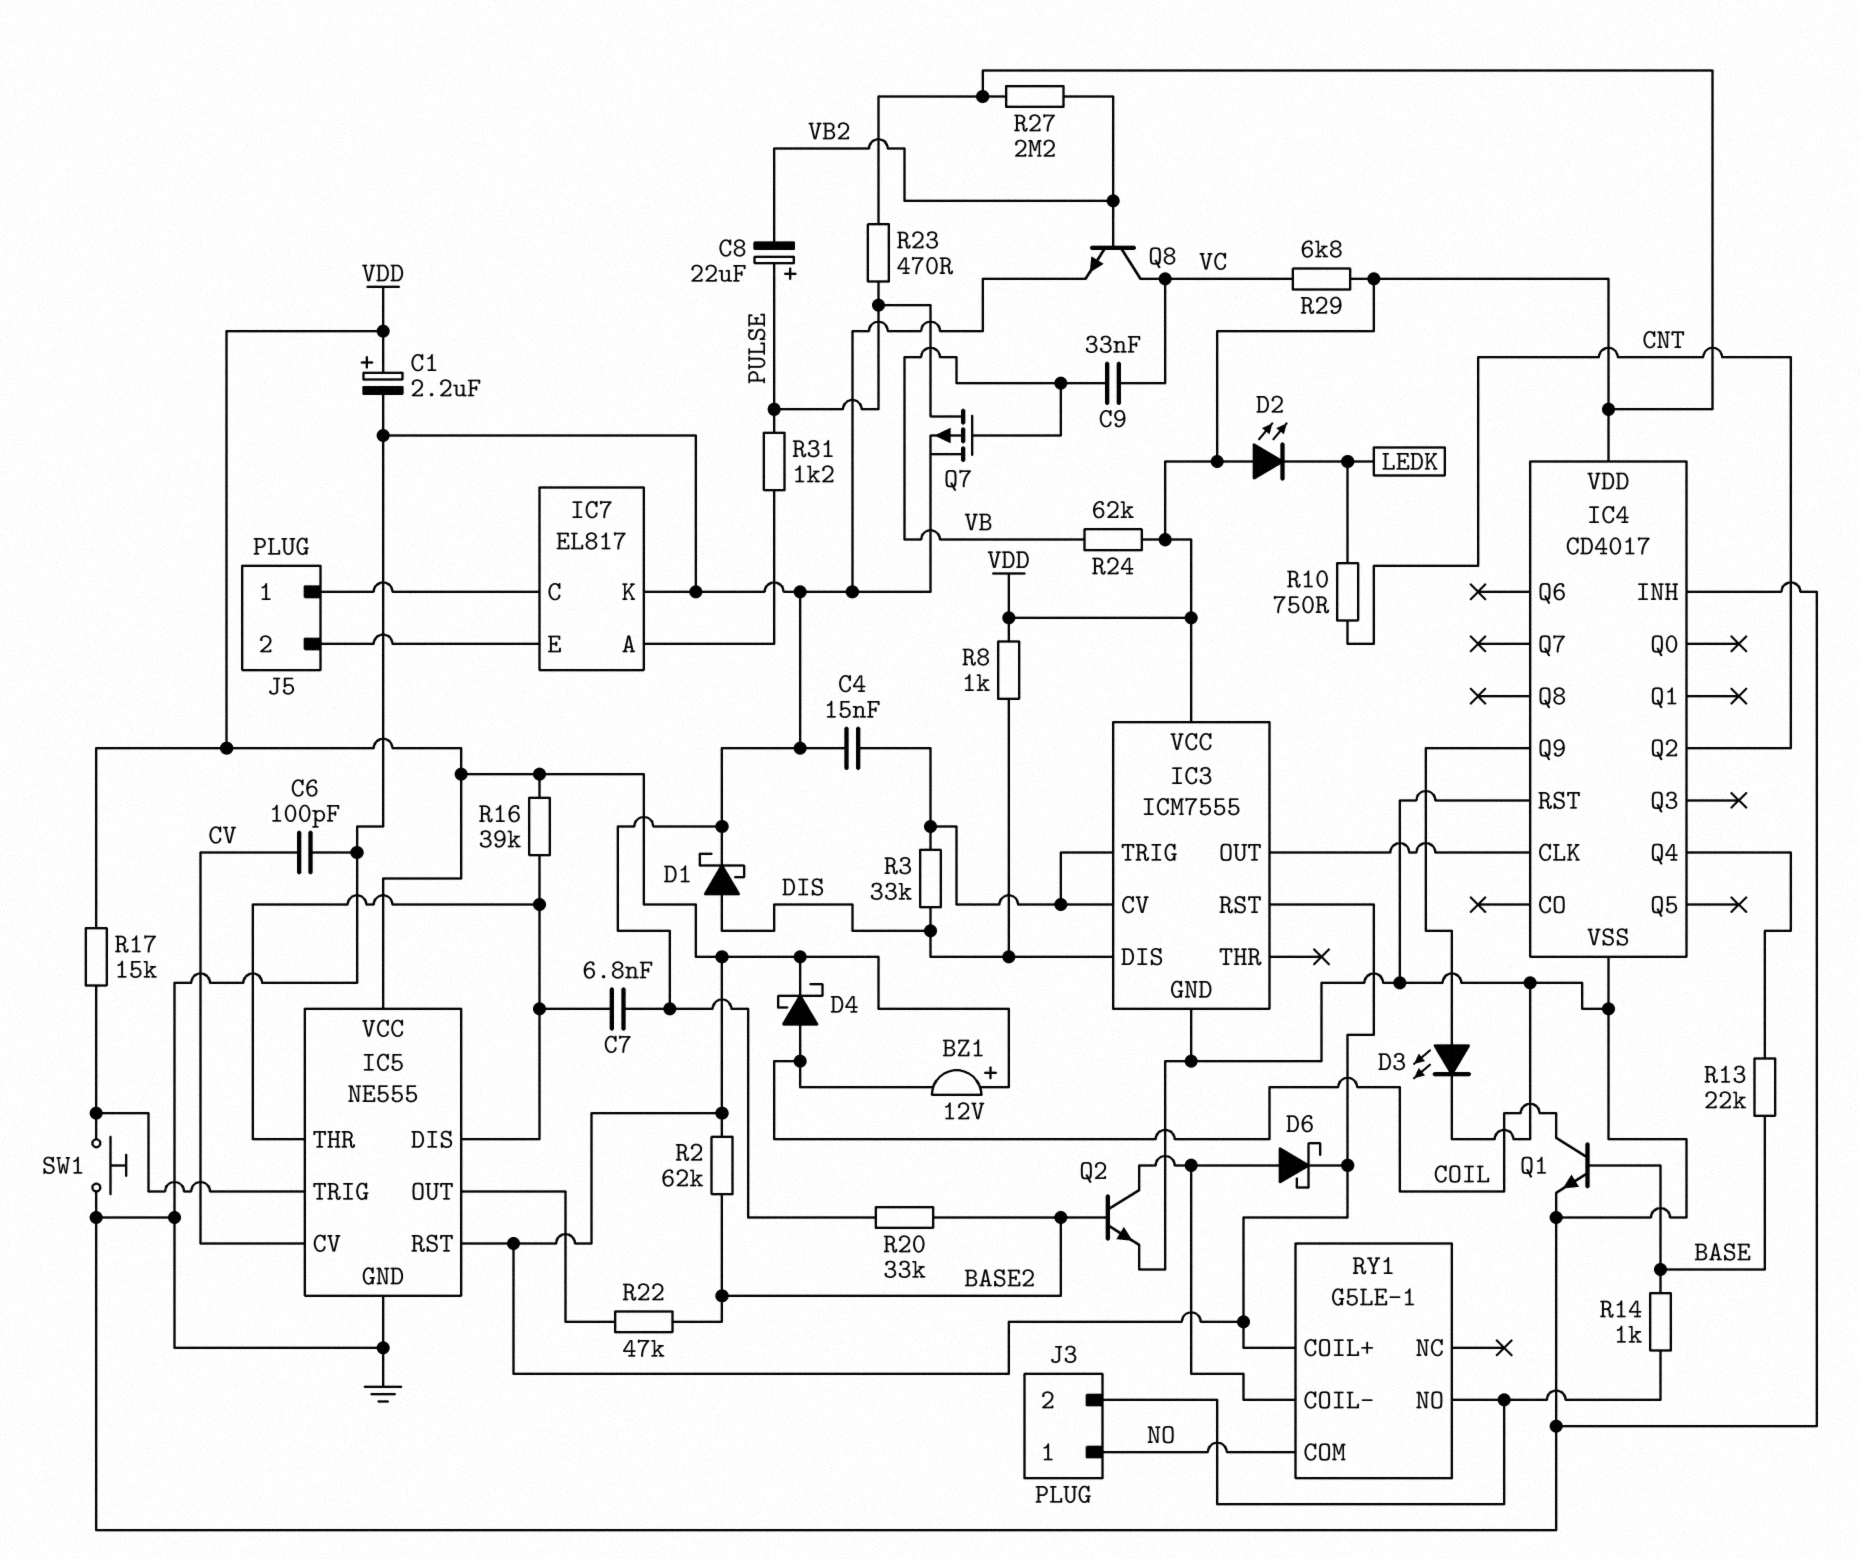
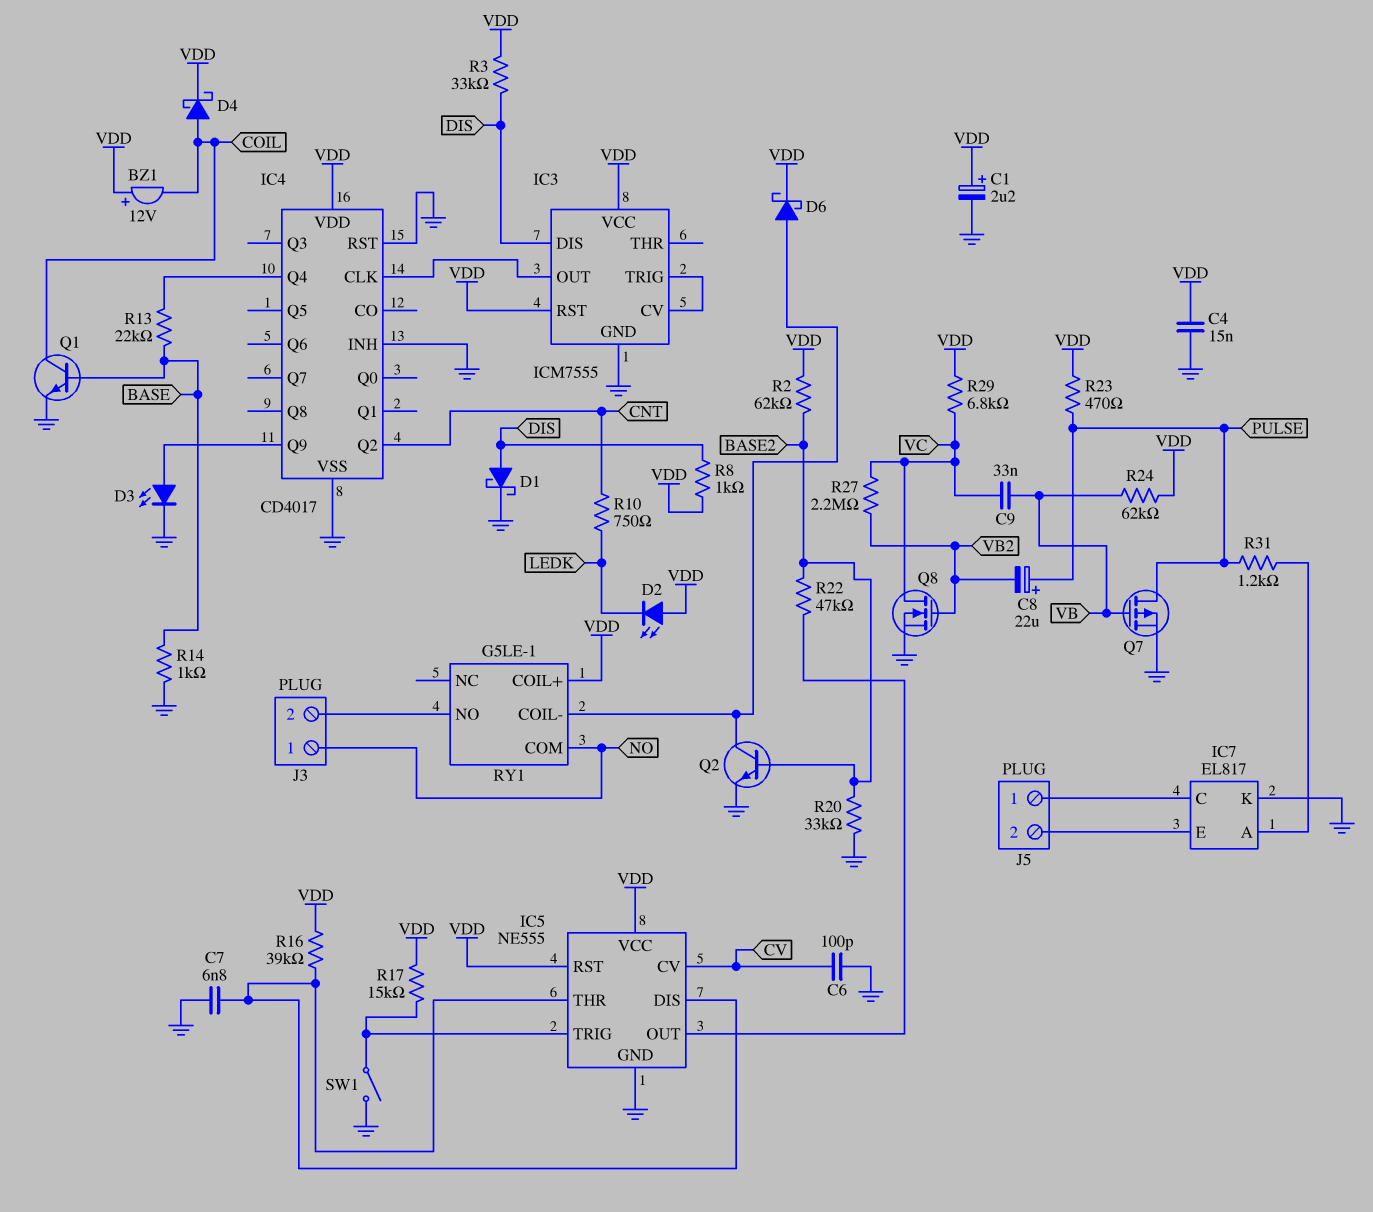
C4: 15nF (GND, IC3/CV) -> 15nF (GND, VDD)
Q8: NPN (B VB2, C VC, E GND) -> NMOS (G VB2, D VC, S GND)
R3: 33k (DIS, IC3/CV) -> 33k (DIS, VDD)
R14: 1k (BASE, J3/2) -> 1k (BASE, GND)
R27: 2.2M (VB2, VDD) -> 2.2M (VB2, VC)
SW1: button (GND, IC5/TRIG) -> switch (GND, IC5/TRIG)

